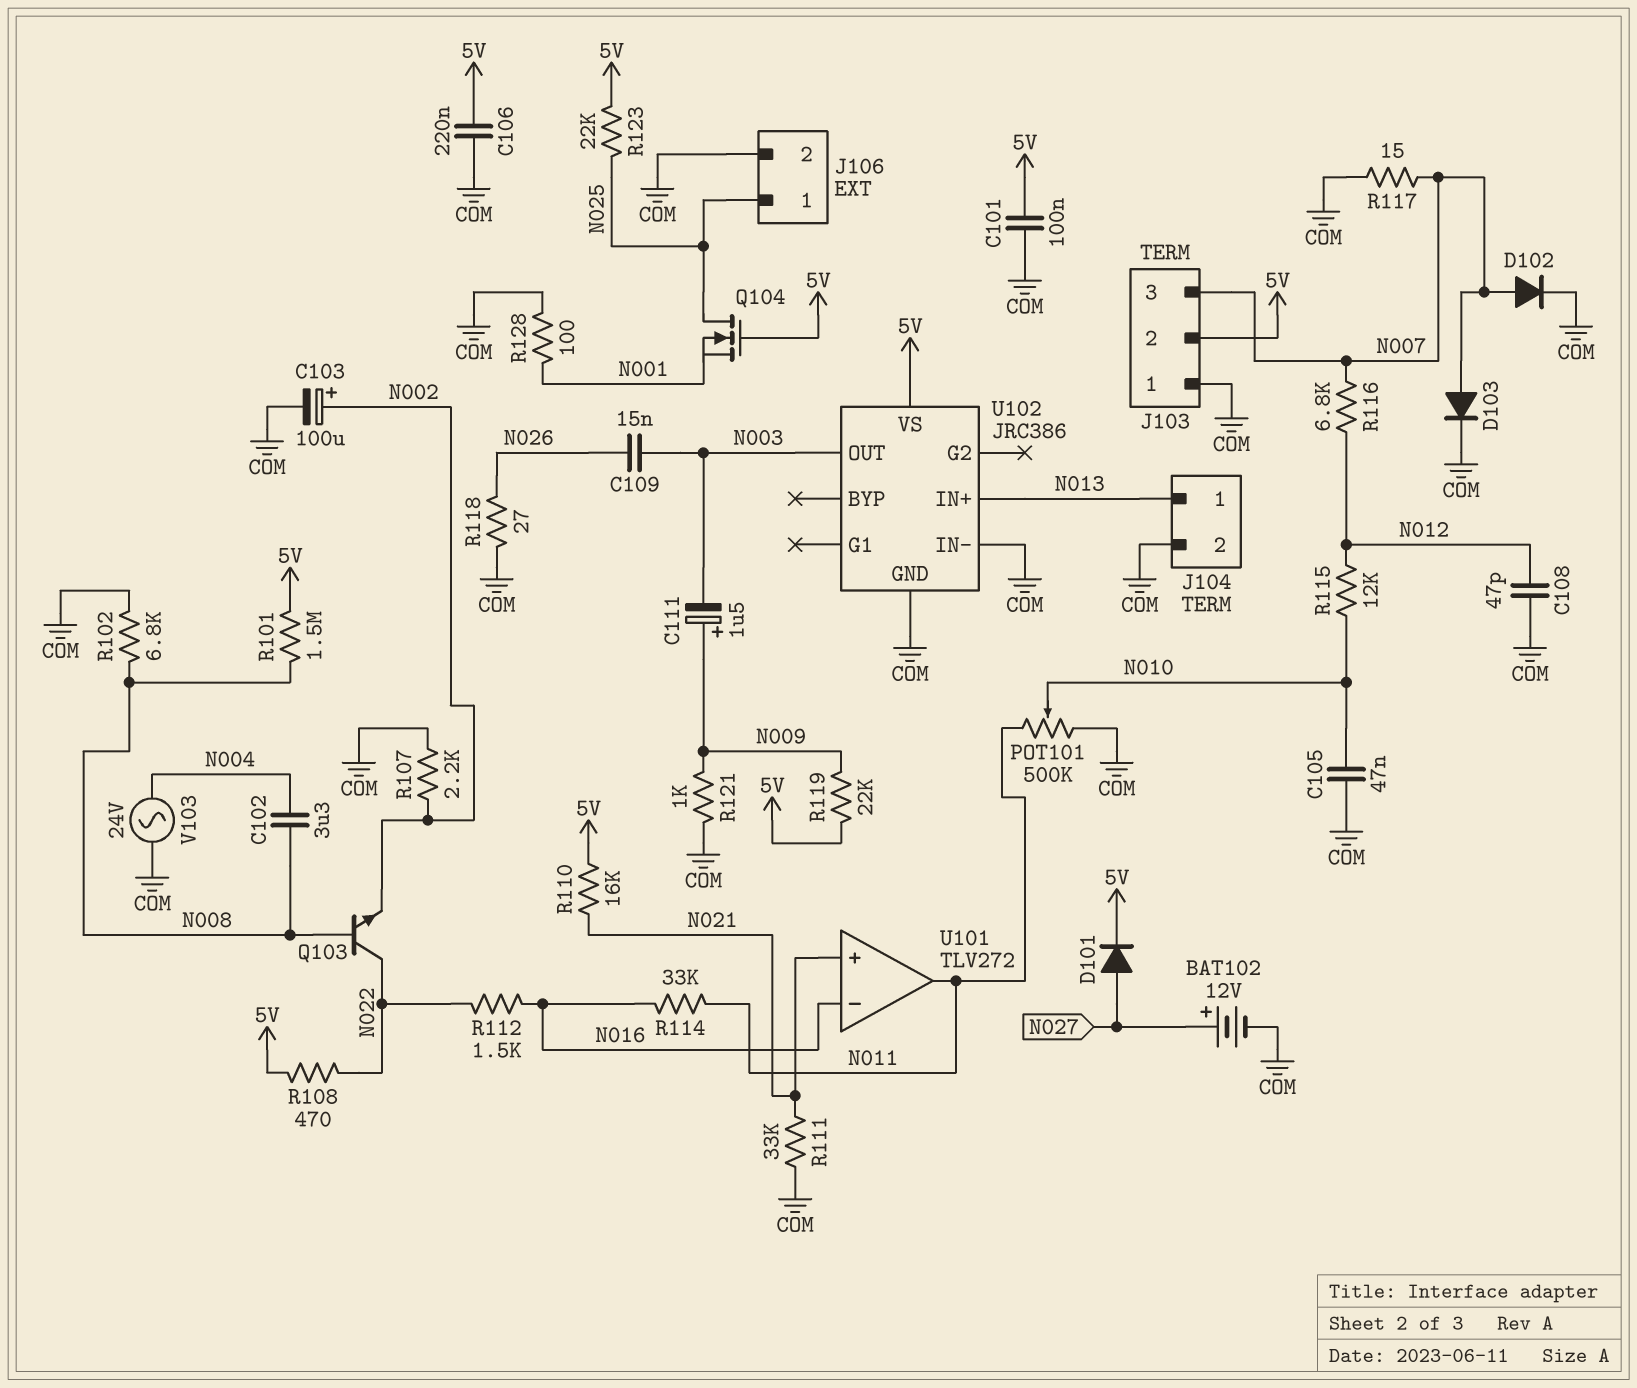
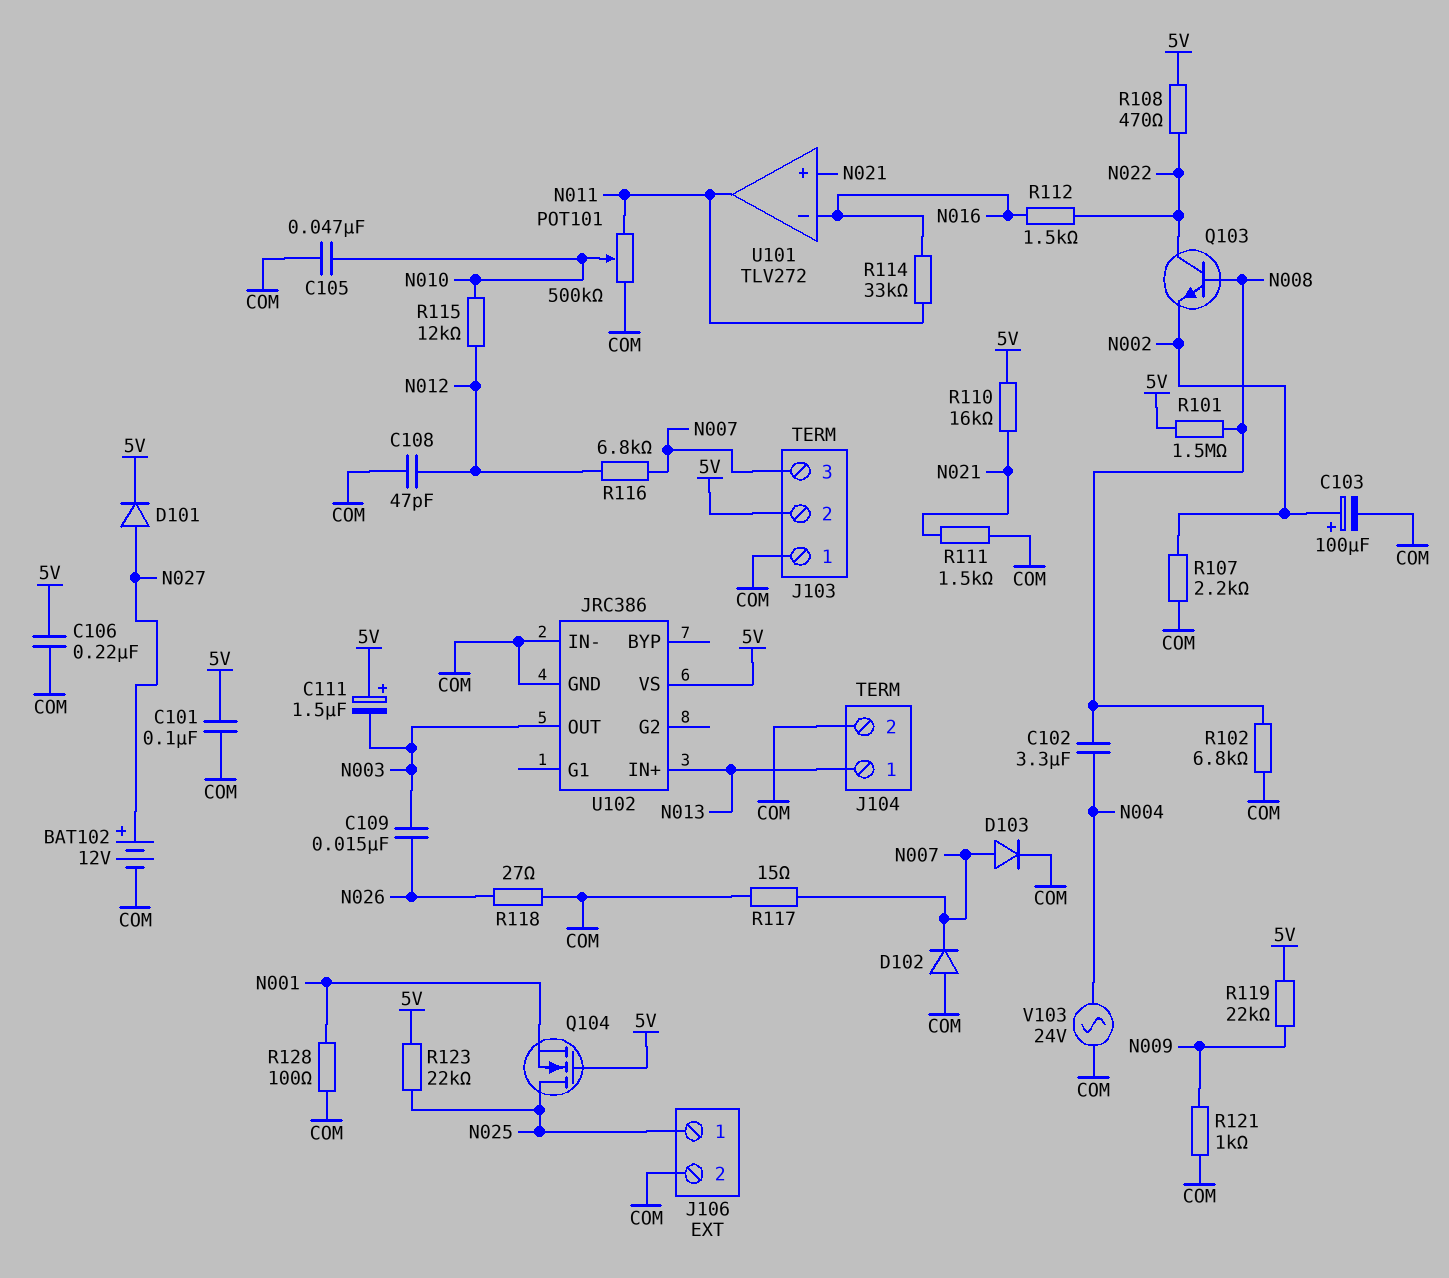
C111: 1.5uF (plus N009, minus N003) -> 1.5uF (plus 5V, minus N003)
D102: diode (A N007, K COM) -> diode (A COM, K N007)
R111: 33k (COM, N021) -> 1.5k (COM, N021)

